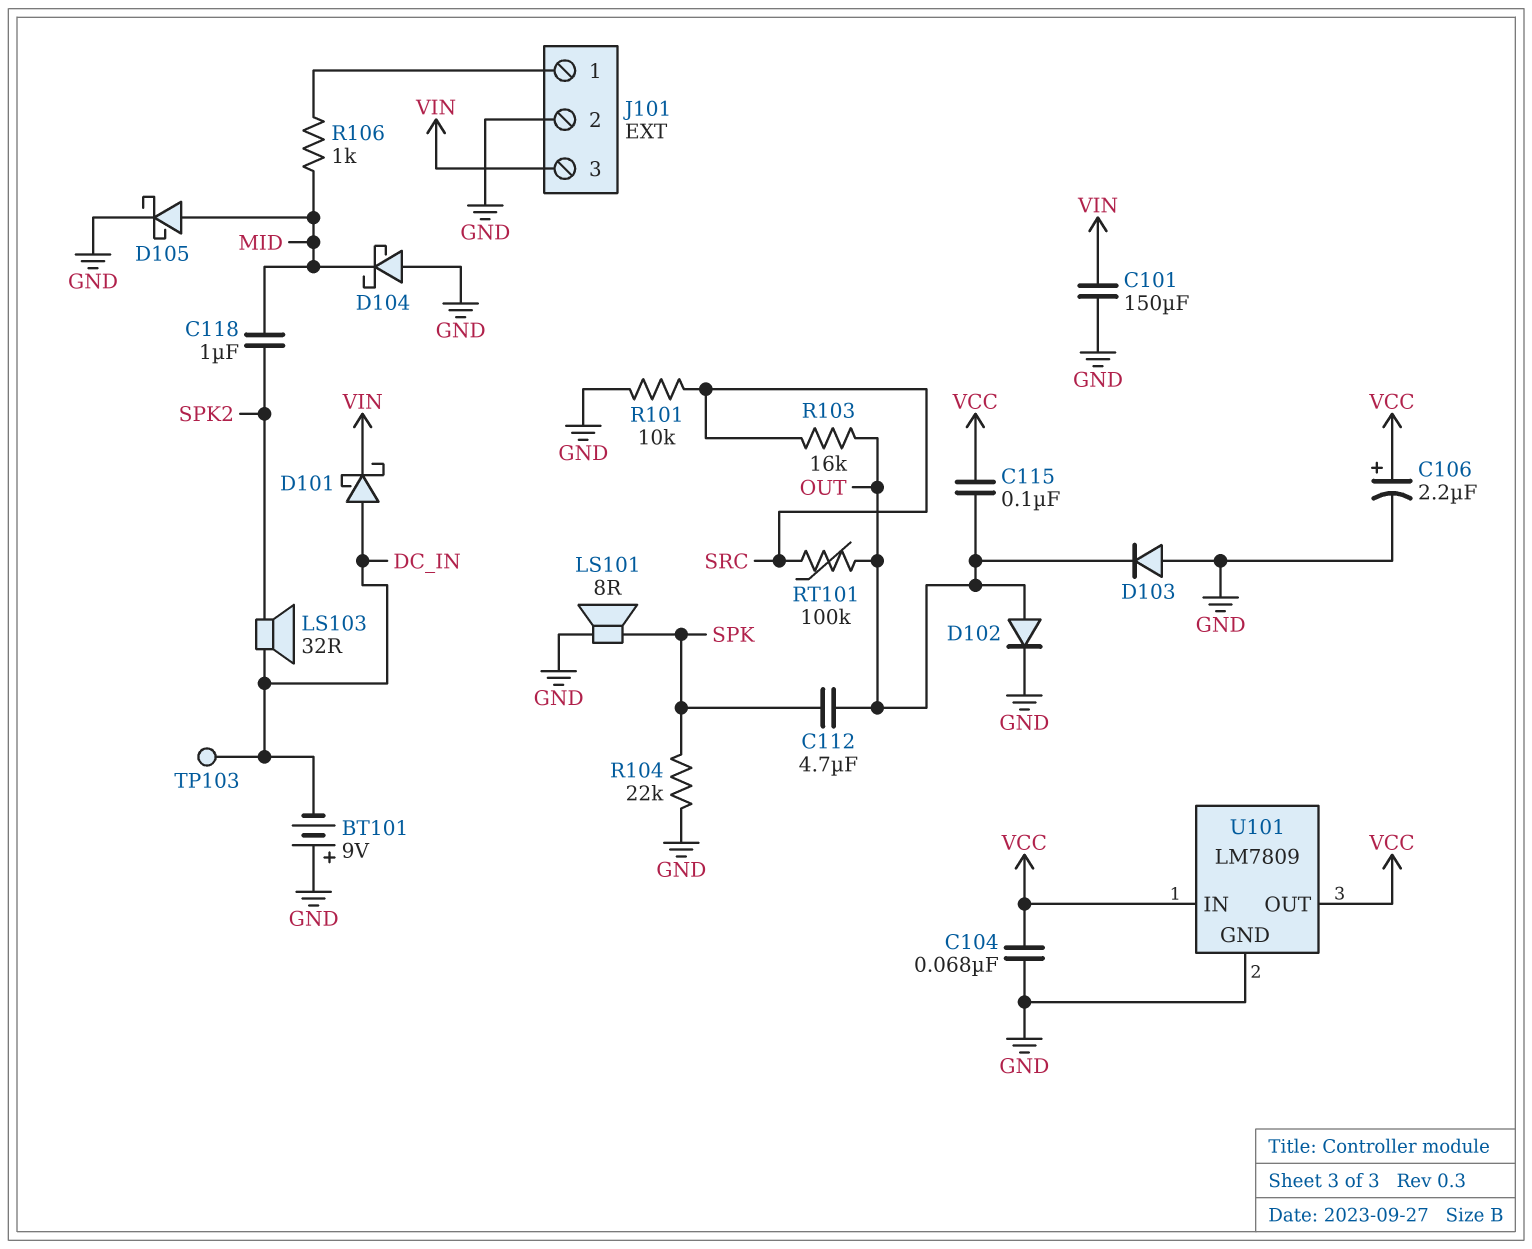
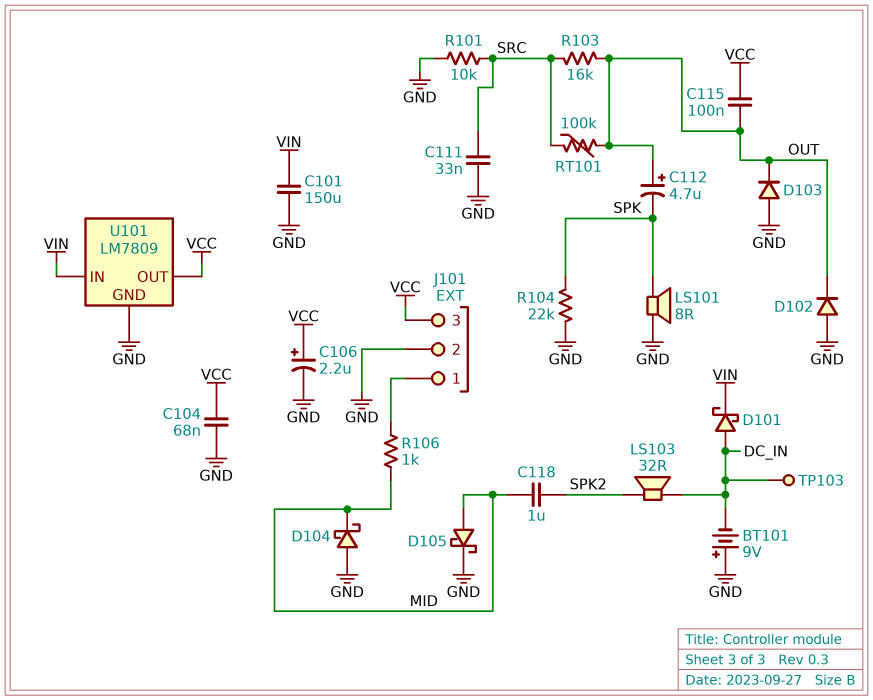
C111: none -> 33nF (GND, SRC)
C112: 4.7uF (OUT, SPK) -> 4.7uF (plus OUT, minus SPK)
D102: diode (A OUT, K GND) -> diode (A GND, K OUT)
J101 pin 3: VIN -> VCC
U101 pin IN: VCC -> VIN

